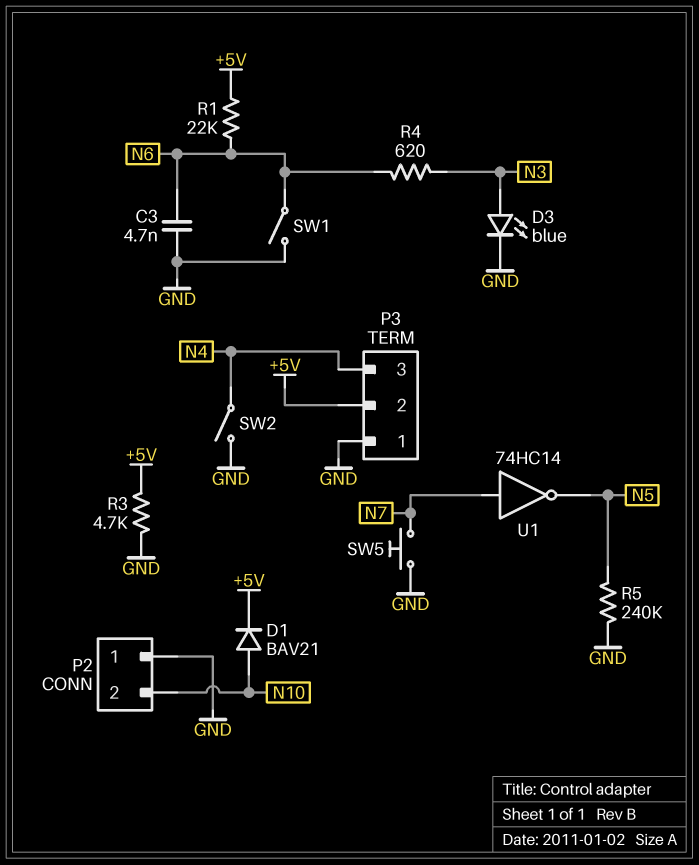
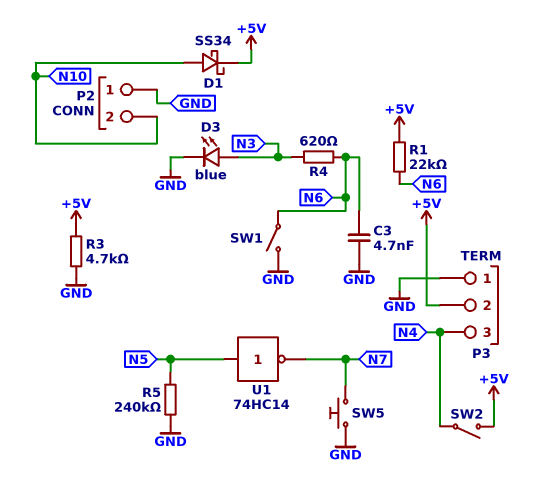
D1: diode BAV21 (A N10, K +5V) -> schottky SS34 (A N10, K +5V)
SW2: switch (GND, N4) -> switch (+5V, N4)
U1: NOT 74HC14 (in N7, out N5) -> NOT 74HC14 (in N5, out N7)

